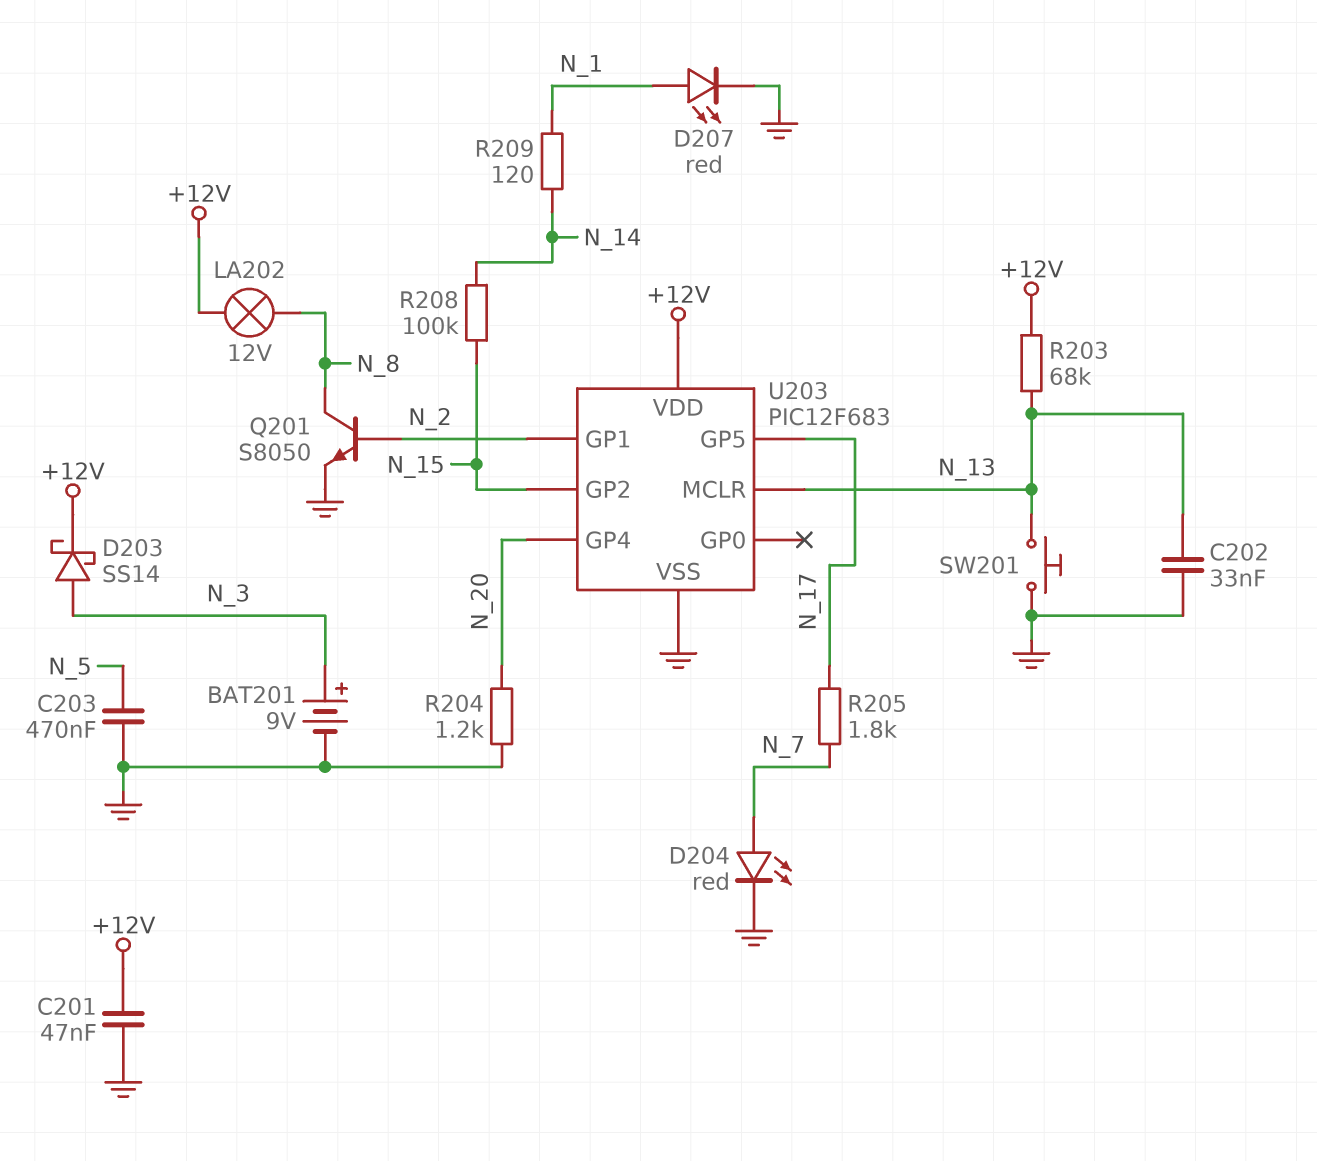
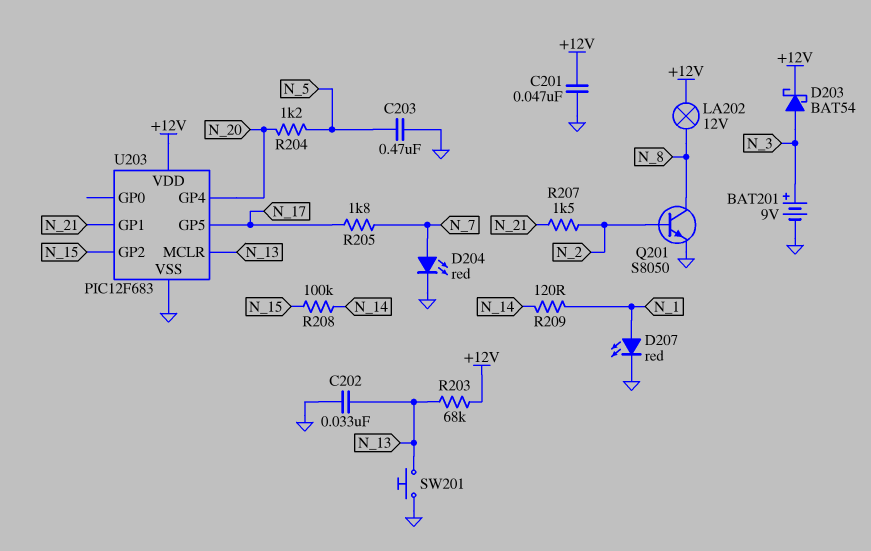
D203: schottky SS14 (A N_3, K +12V) -> schottky BAT54 (A N_3, K +12V)
R204: 1.2k (GND, N_20) -> 1.2k (N_5, N_20)
R207: none -> 1.5k (N_2, N_21)
U203 pin GP1: N_2 -> N_21

